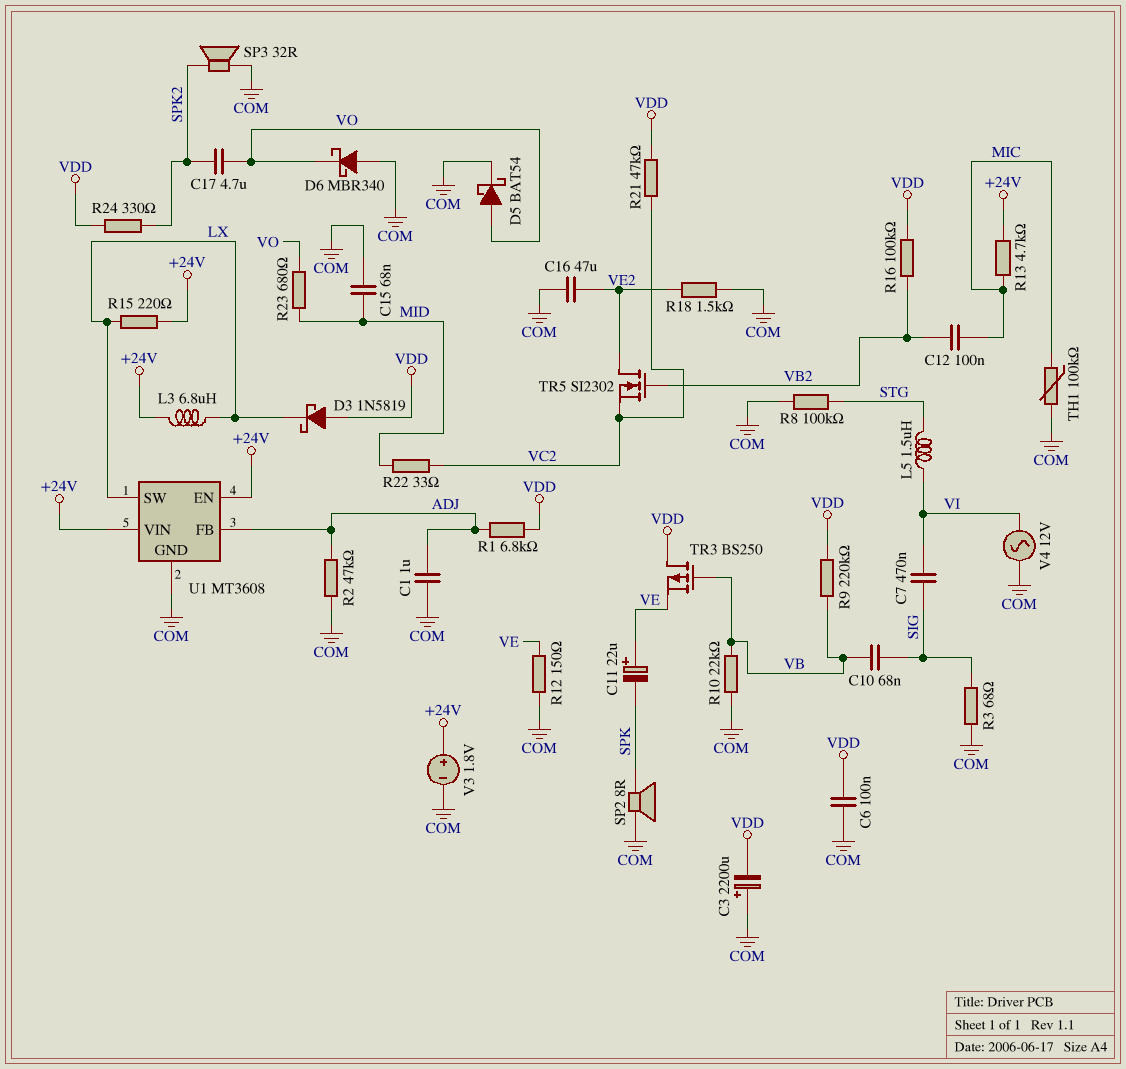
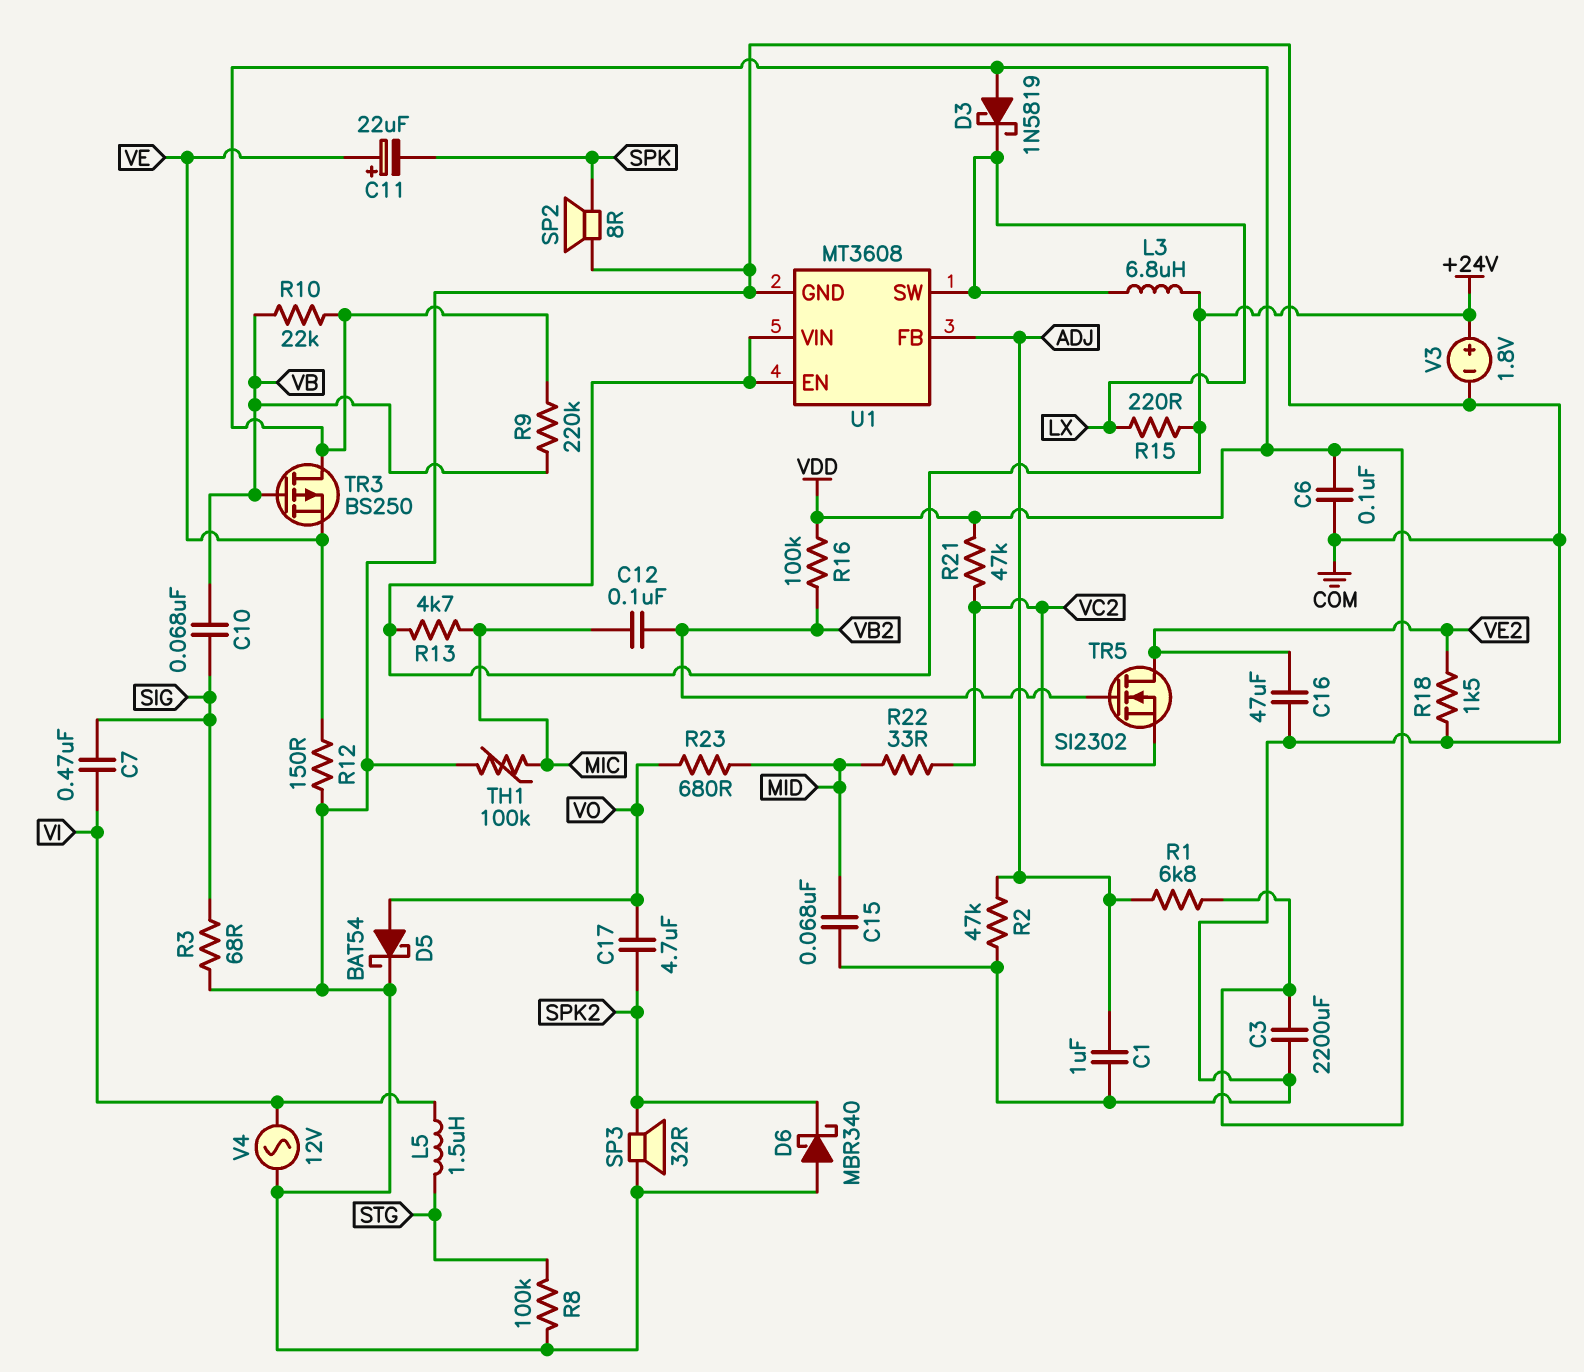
C3: 2200uF (plus COM, minus VDD) -> 2200uF (COM, VDD)
D6: schottky MBR340 (A COM, K VO) -> schottky MBR340 (A COM, K SPK2)
R10: 22k (COM, VB) -> 22k (VB, VDD)
R24: 330 (SPK2, VDD) -> none

